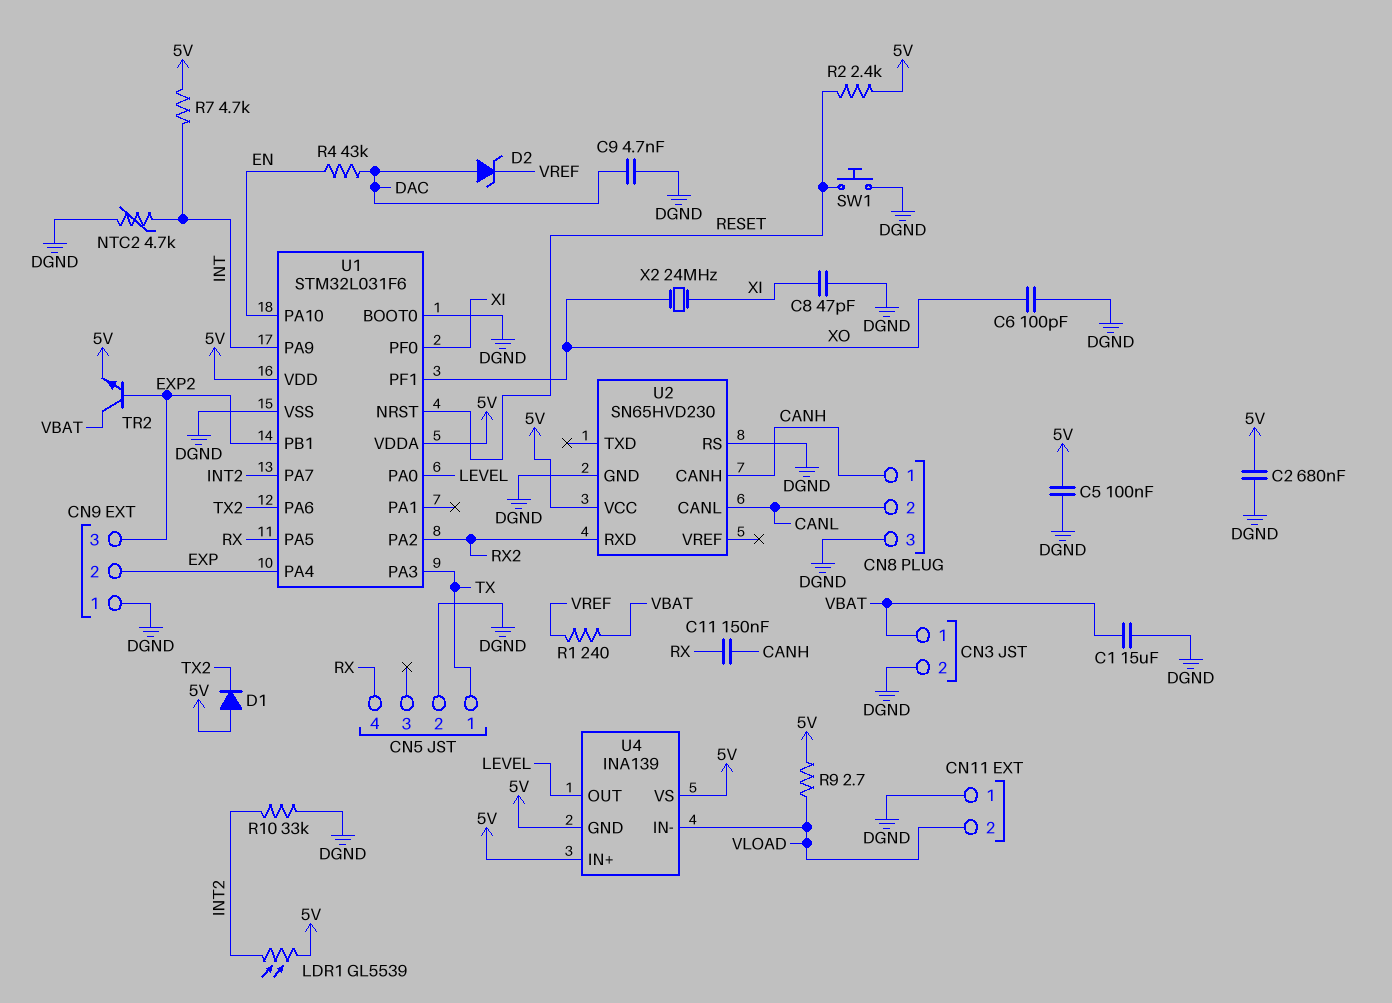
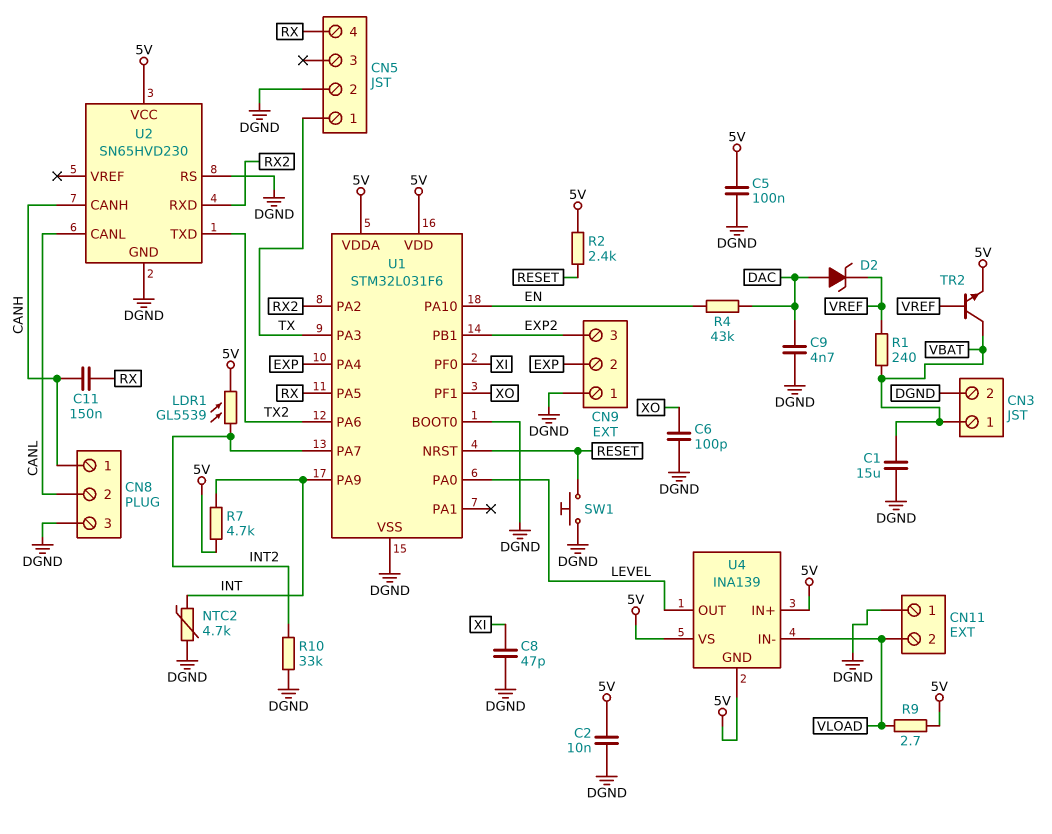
C2: 680nF (5V, DGND) -> 10nF (5V, DGND)
D1: diode (A 5V, K TX2) -> none
TR2: NPN (B EXP2, C VBAT, E 5V) -> NPN (B VREF, C VBAT, E 5V)
U2 pin TXD: none -> TX2
X2: 24MHz (XI, XO) -> none

